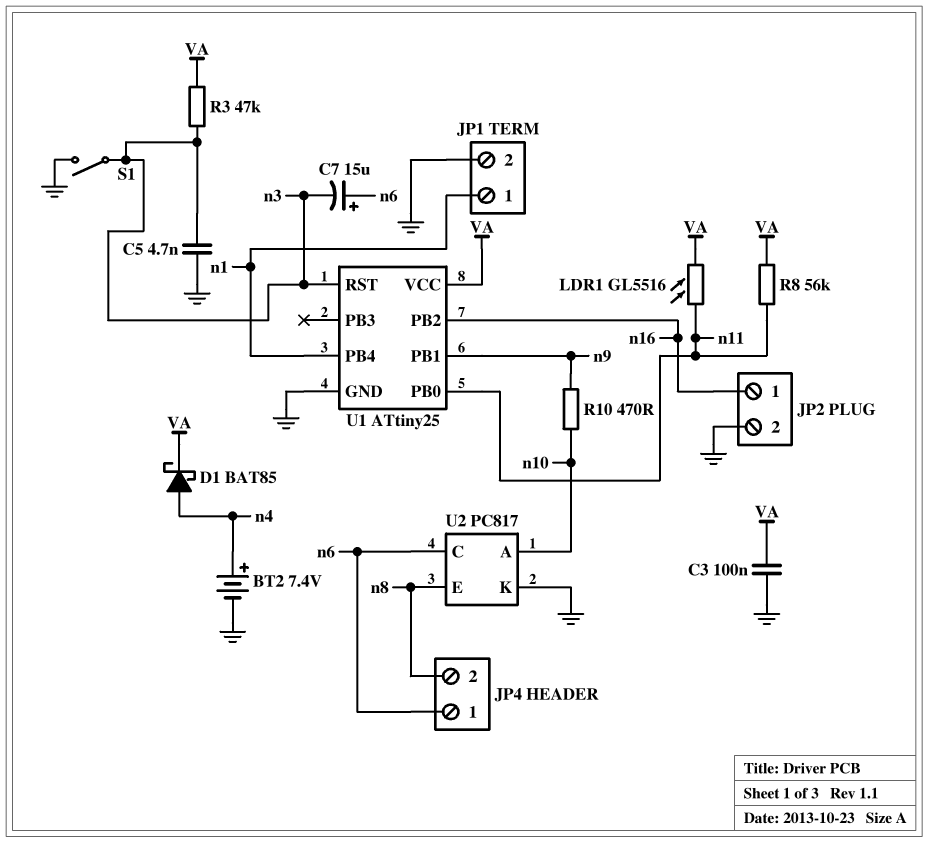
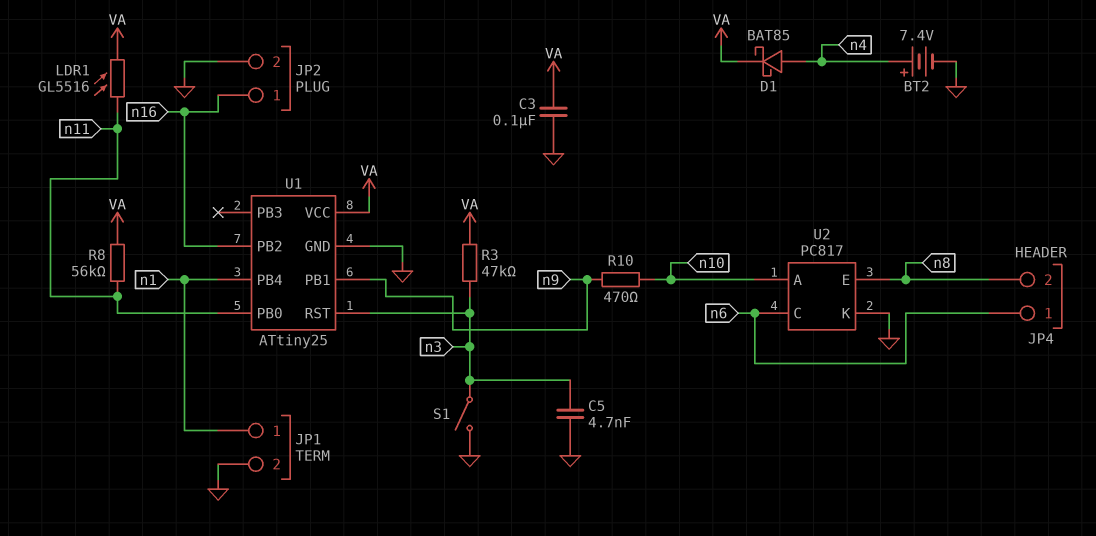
C7: 15uF (plus n6, minus n3) -> none

